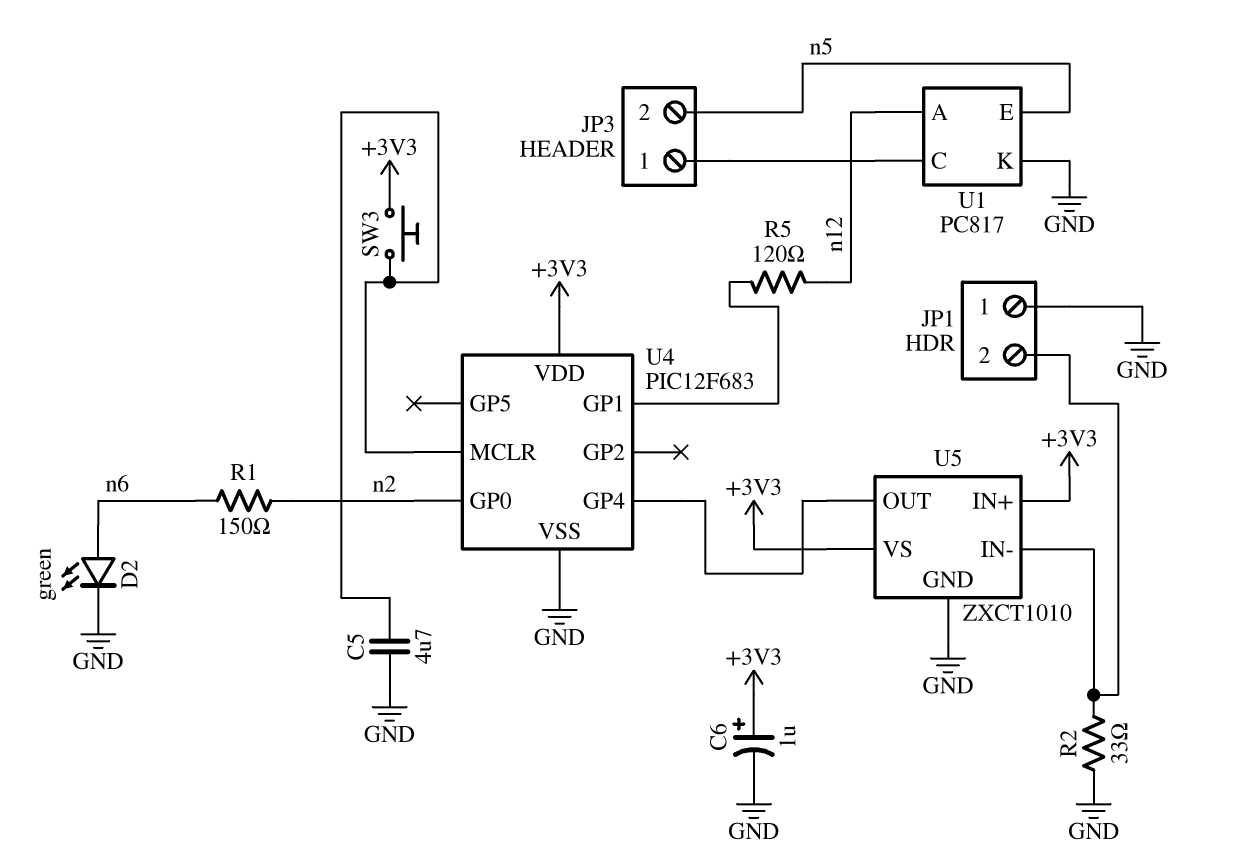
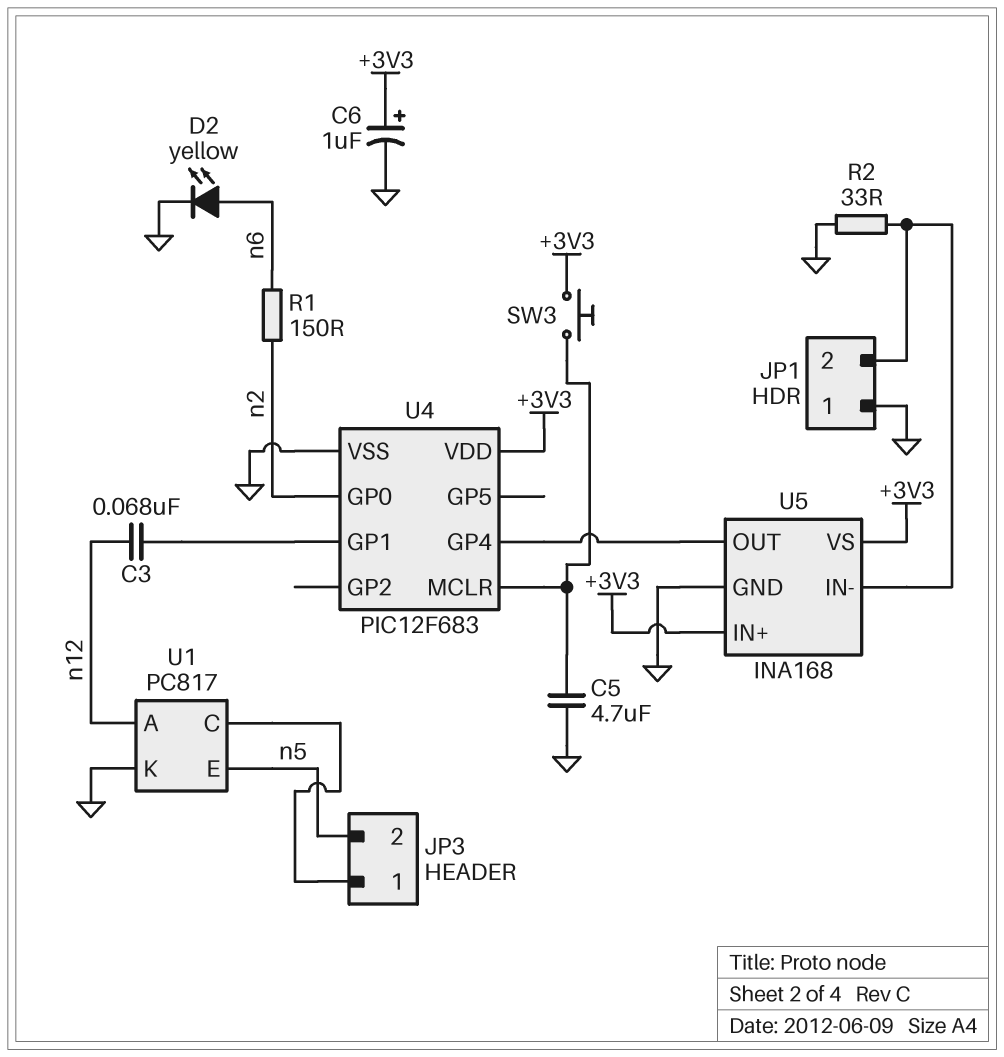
C3: none -> 68nF (U4/GP1, n12)
D2: LED green (A n6, K GND) -> LED yellow (A n6, K GND)
R5: 120 (U4/GP1, n12) -> none
U5: ZXCT1010 -> INA168

